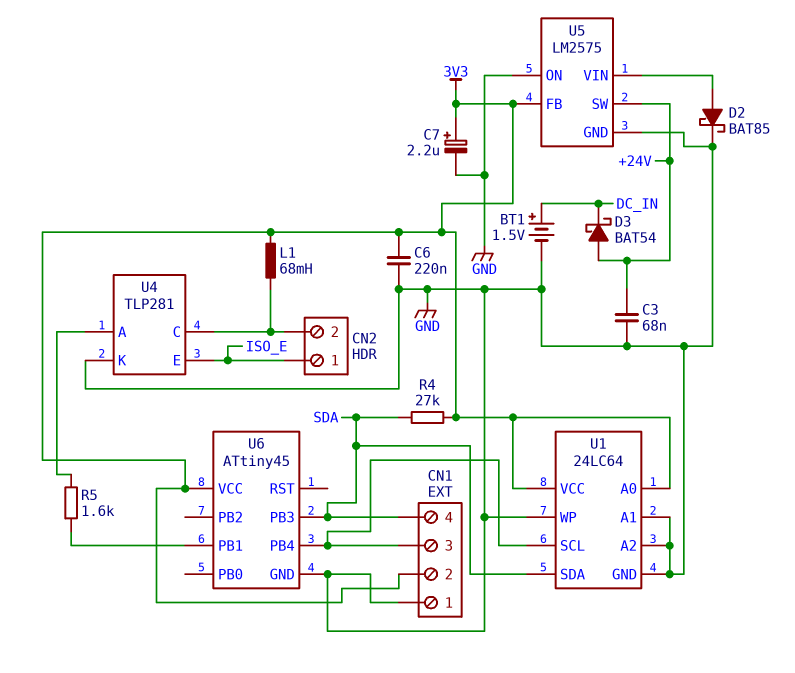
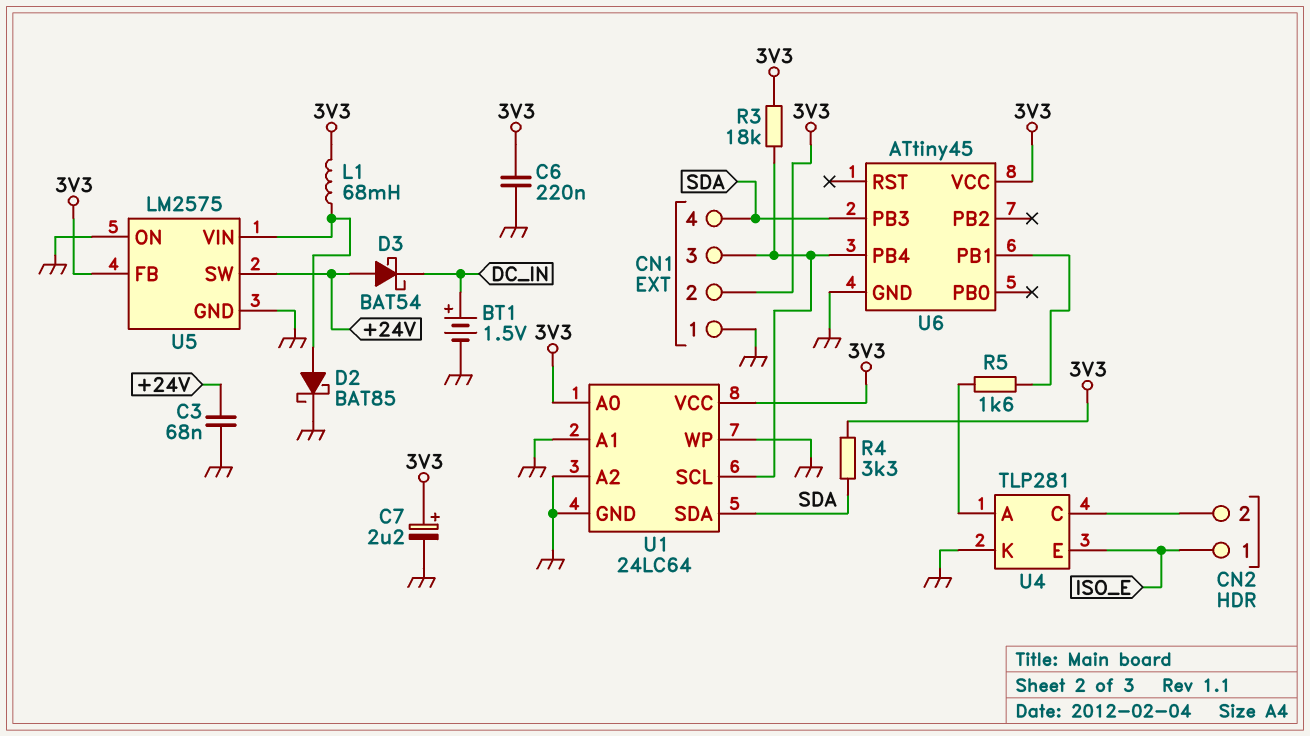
L1: 68mH (3V3, CN2/2) -> 68mH (3V3, U5/VIN)
R3: none -> 18k (3V3, CN1/3)
R4: 27k (3V3, SDA) -> 3.3k (3V3, SDA)

